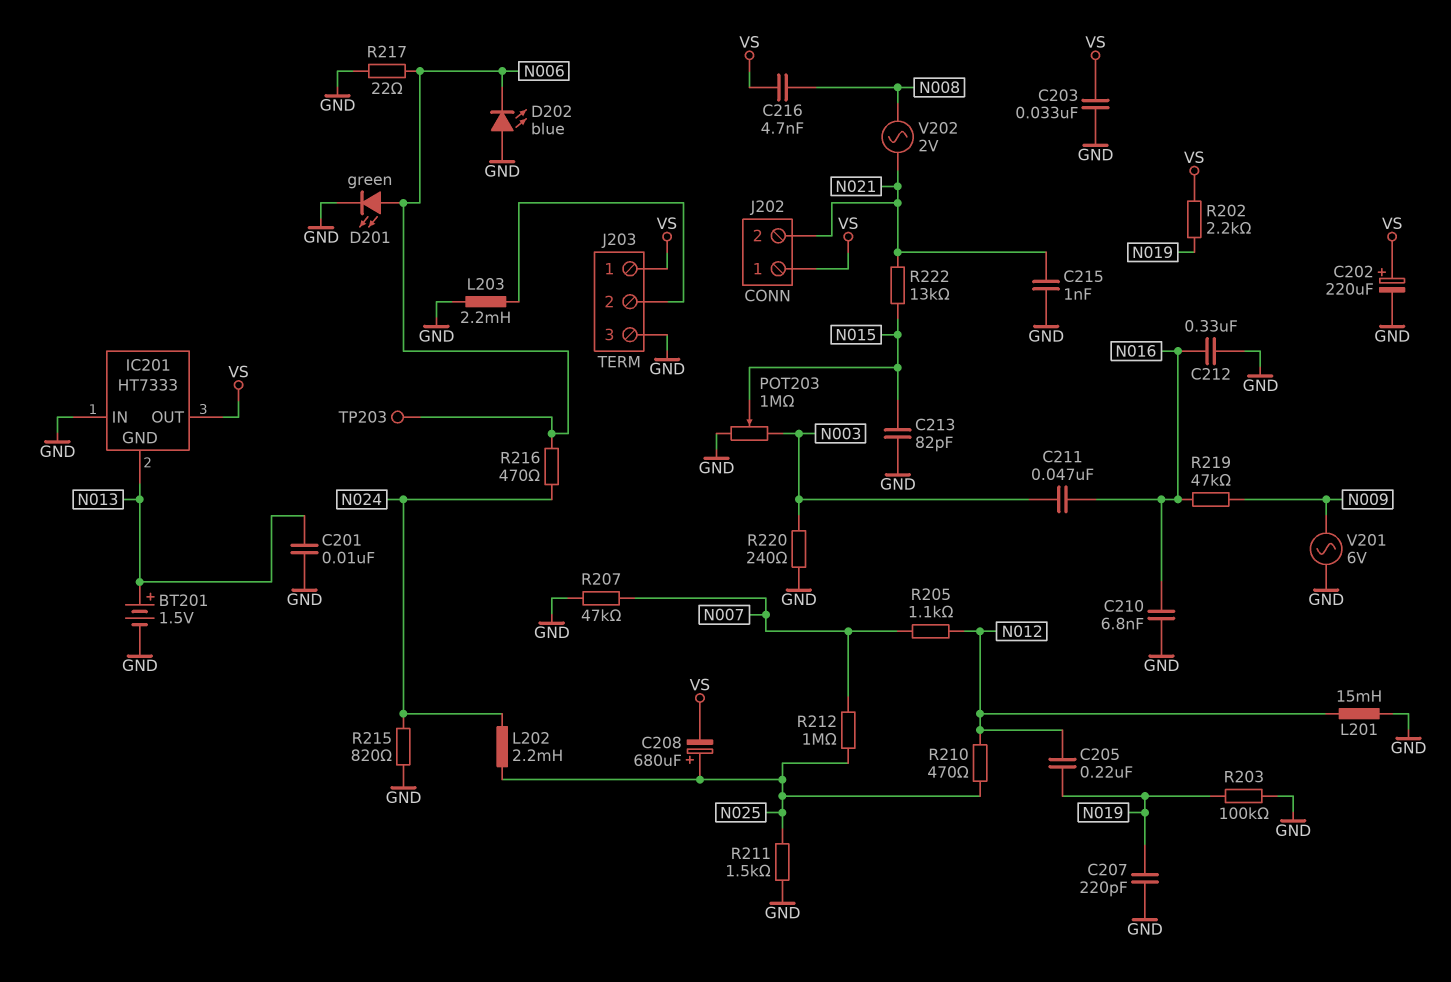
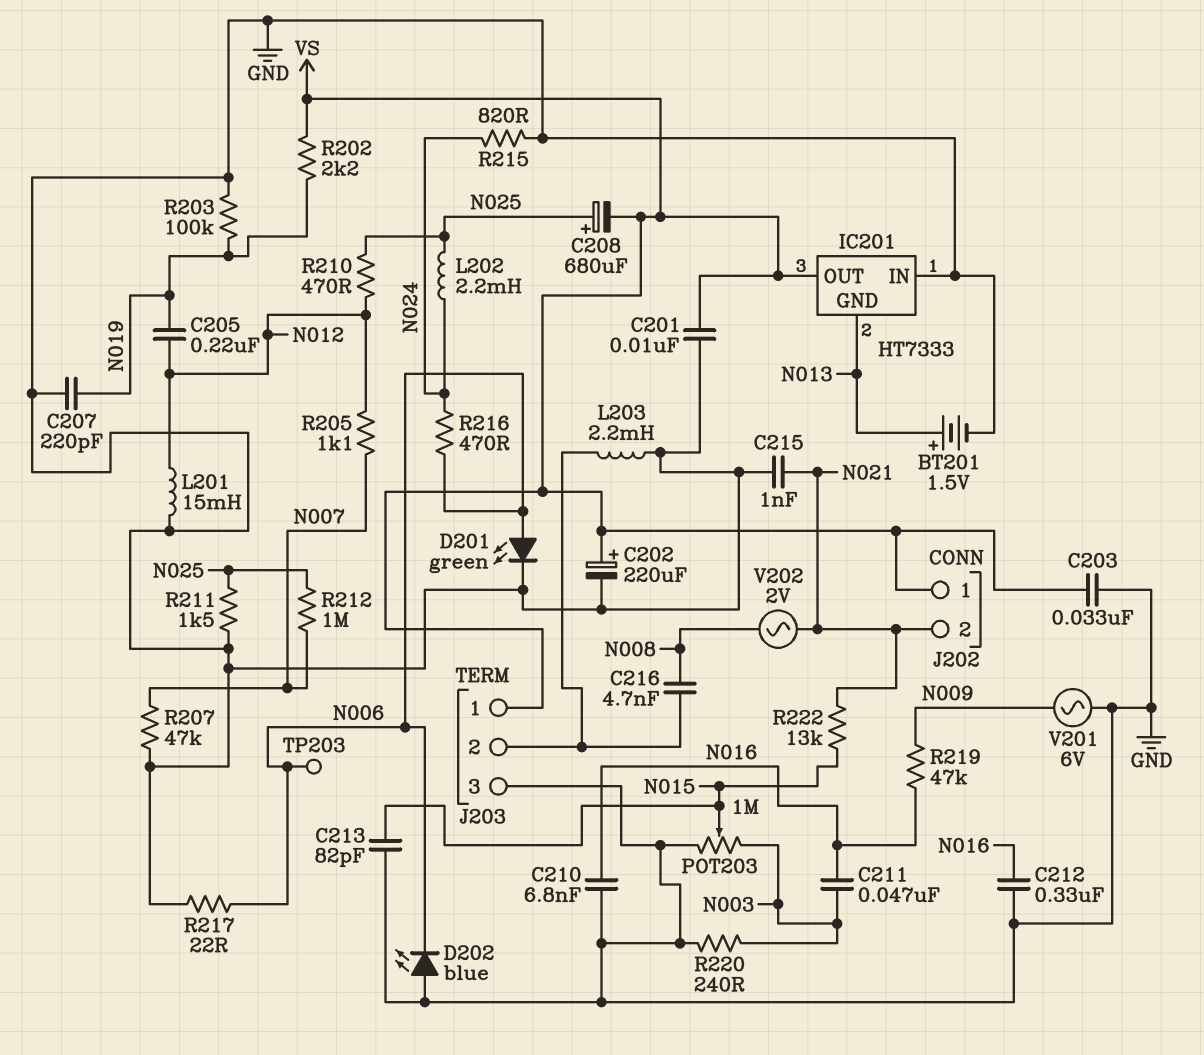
C201: 10nF (GND, N013) -> 10nF (GND, VS)
C216: 4.7nF (N008, VS) -> 4.7nF (J203/2, N008)

